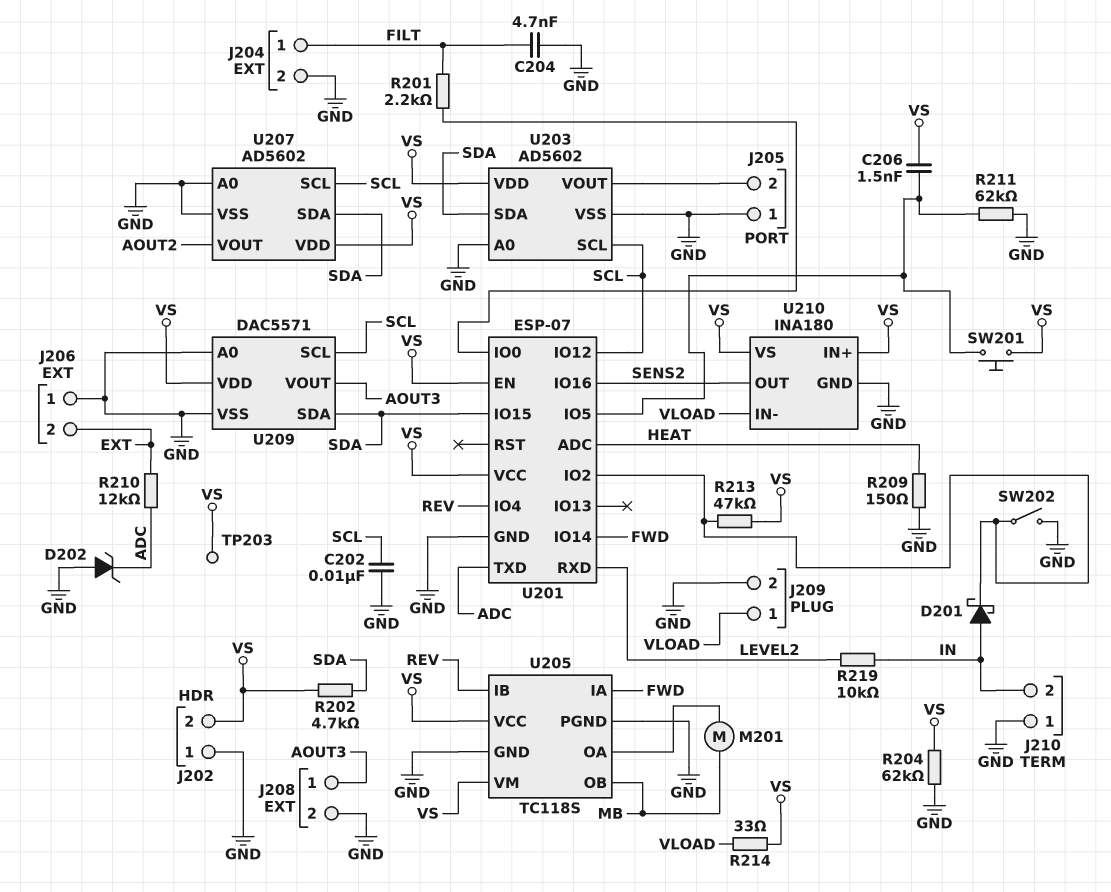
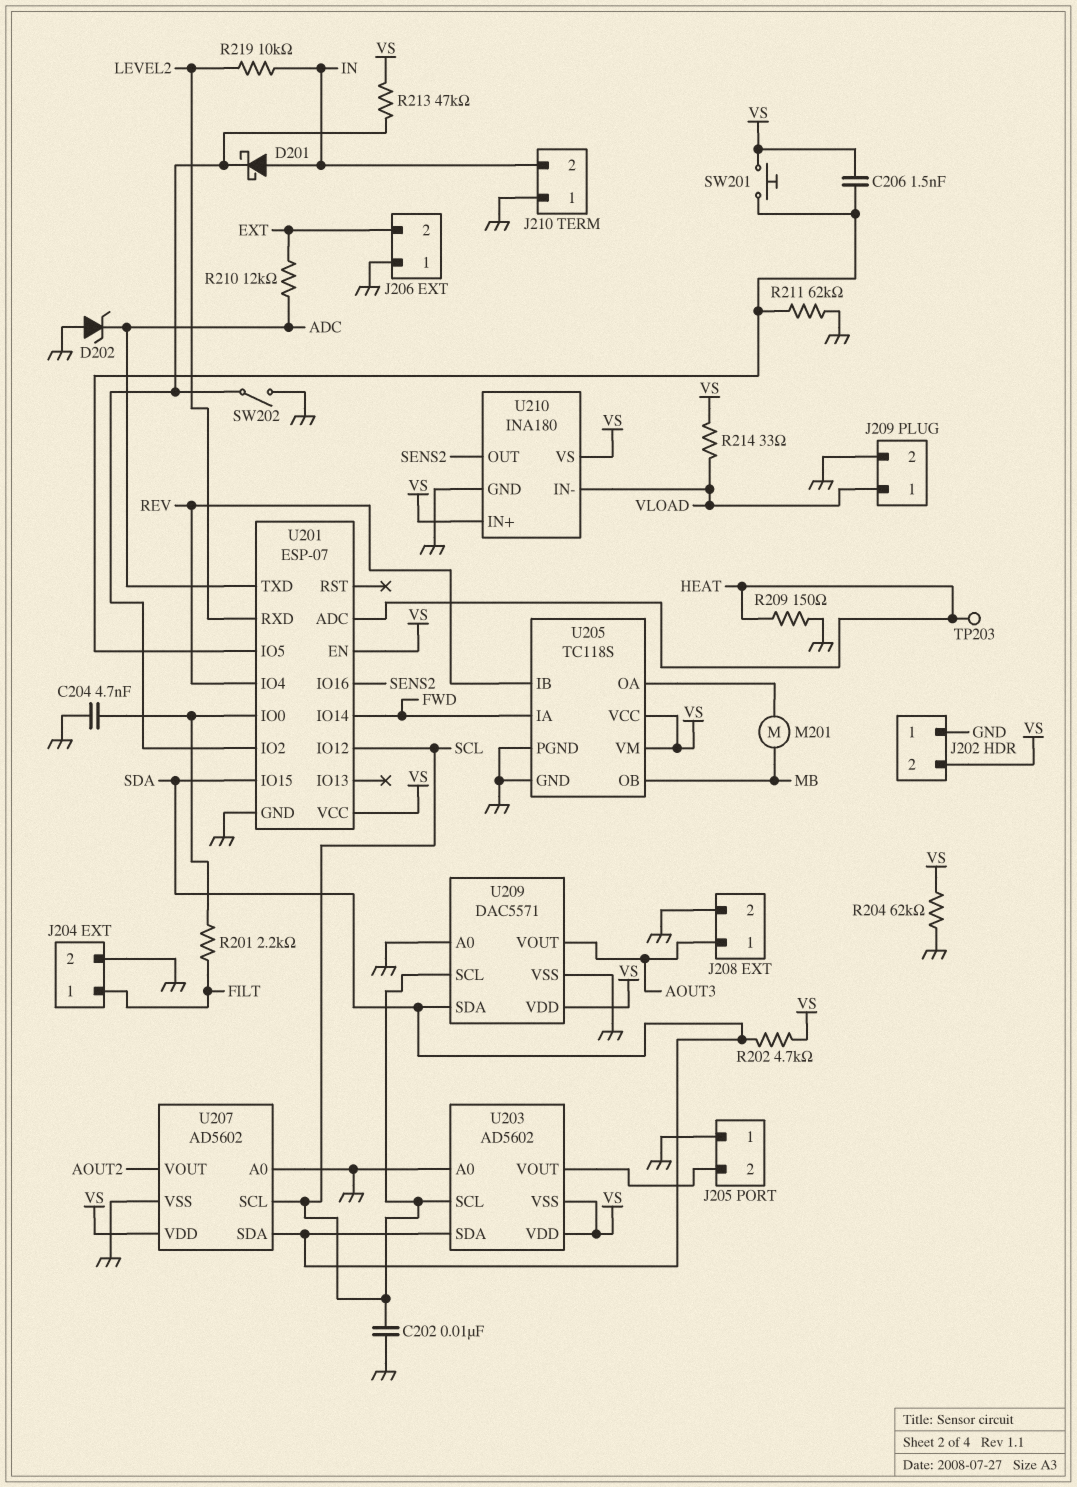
C204: 4.7nF (FILT, GND) -> 4.7nF (GND, U201/IO0)
TP203: test point (VS) -> test point (HEAT)
U203 pin VSS: GND -> VS

